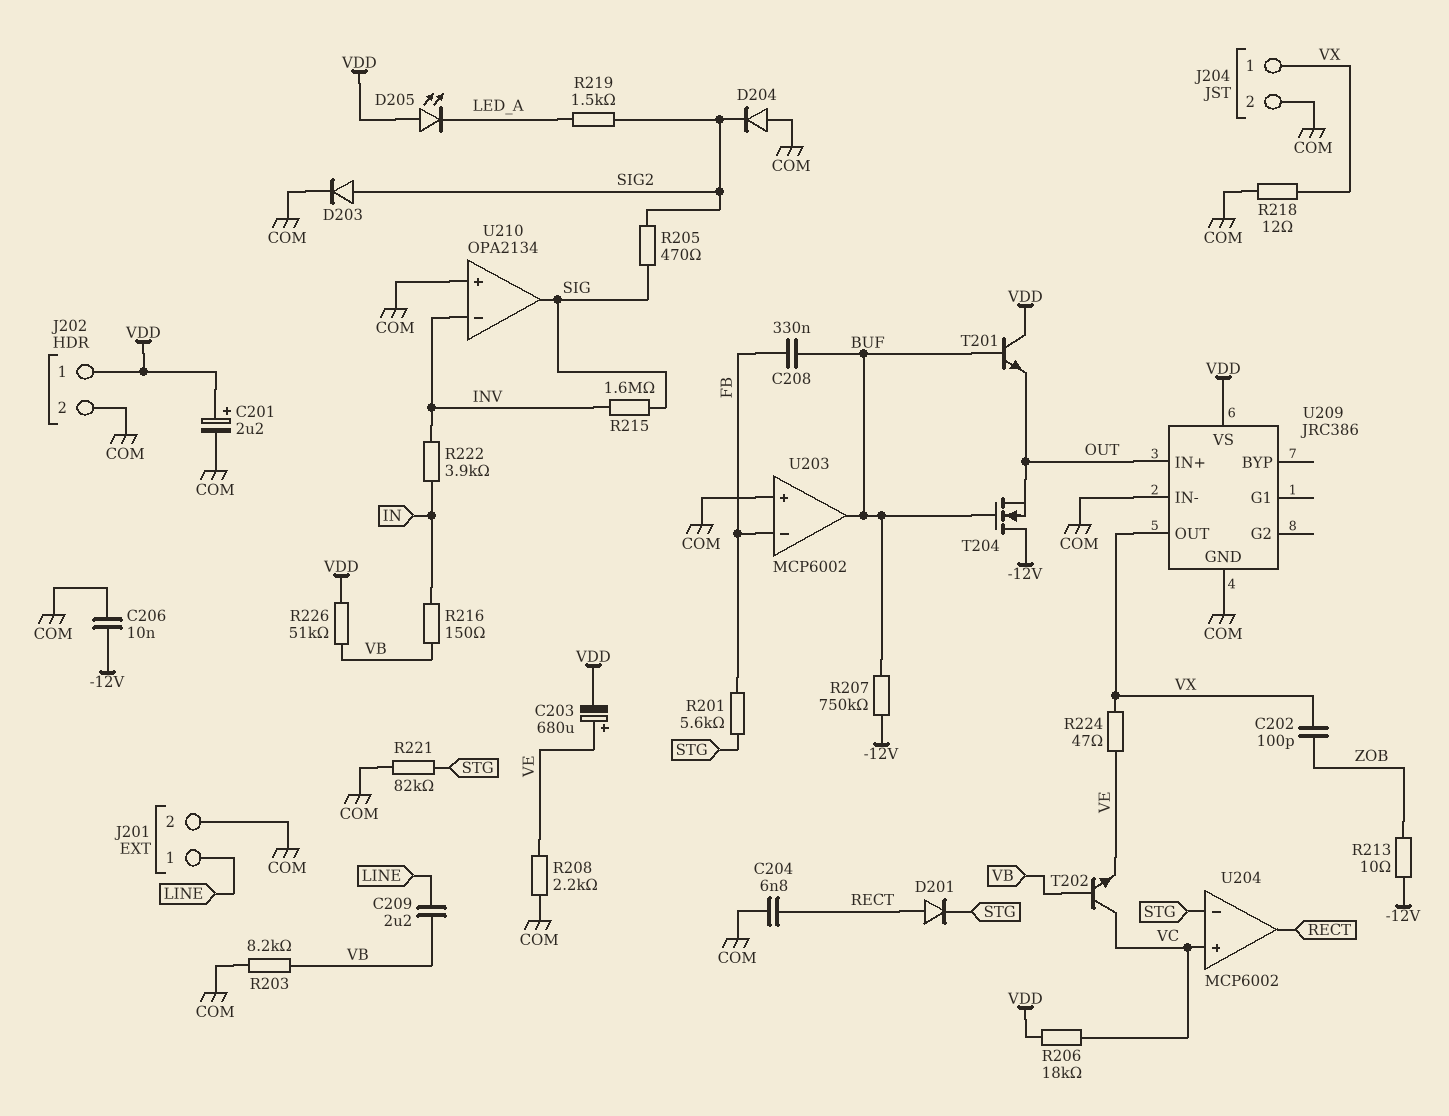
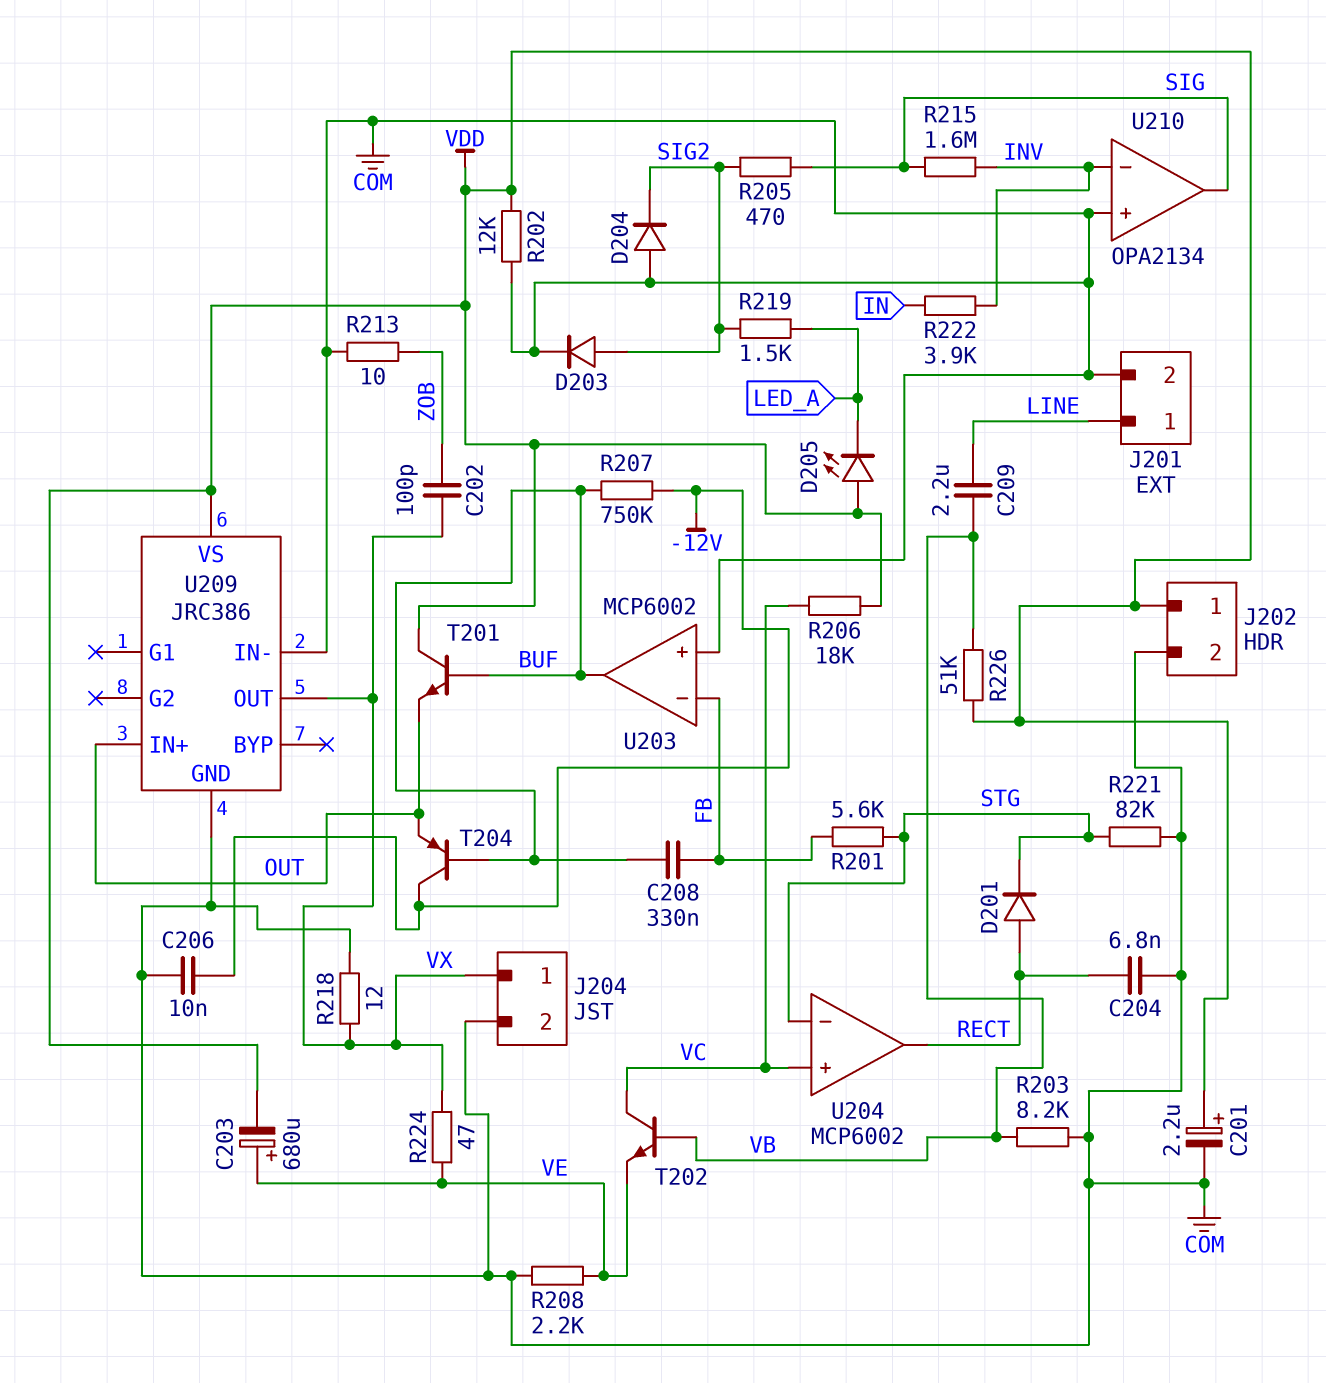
R202: none -> 12k (COM, VDD)
R213: 10 (-12V, ZOB) -> 10 (COM, ZOB)
R216: 150 (IN, VB) -> none
T204: NMOS (G BUF, D -12V, S OUT) -> PNP (B BUF, C -12V, E OUT)

